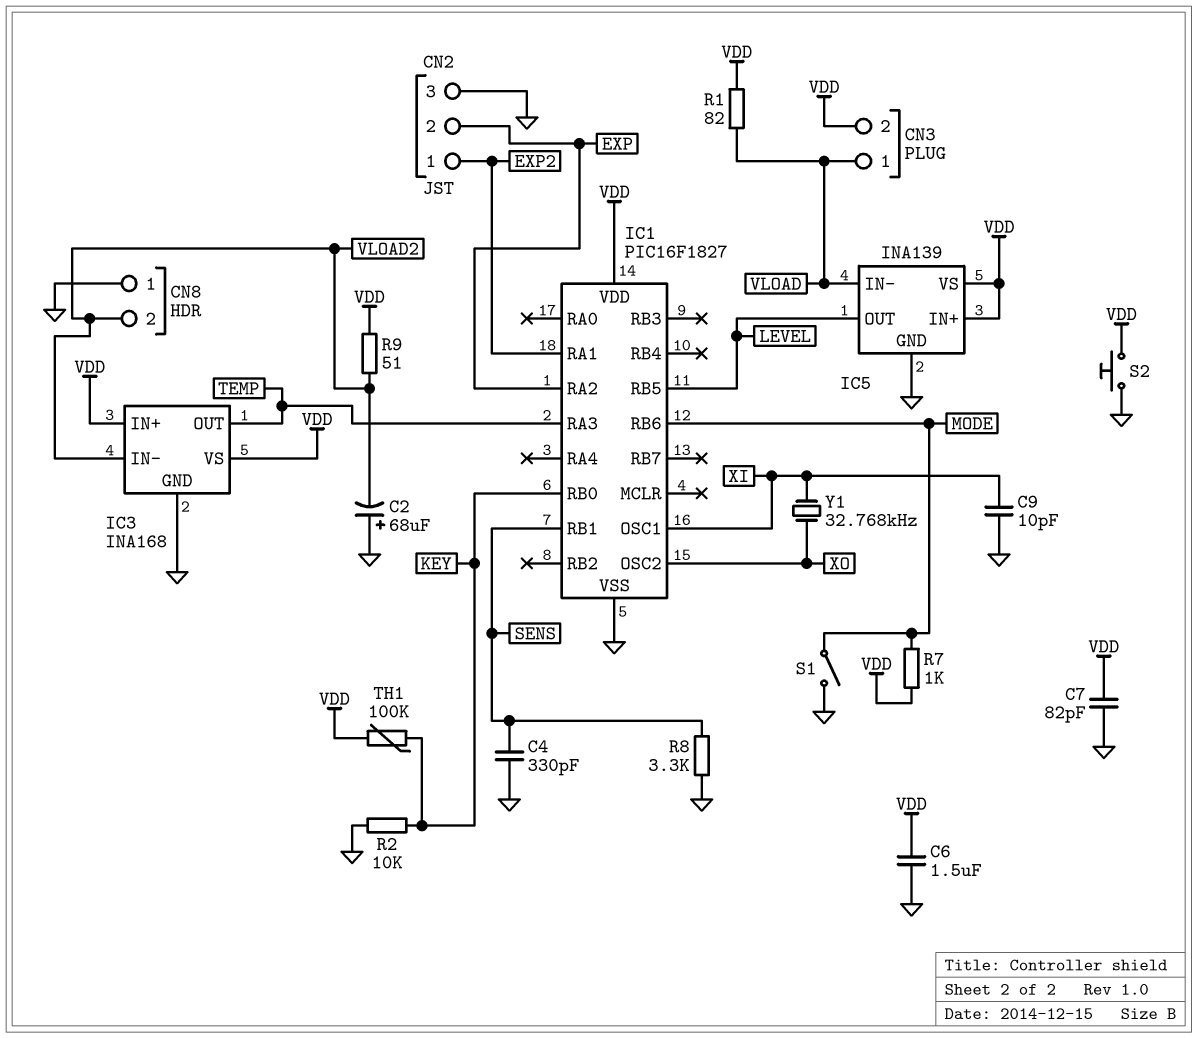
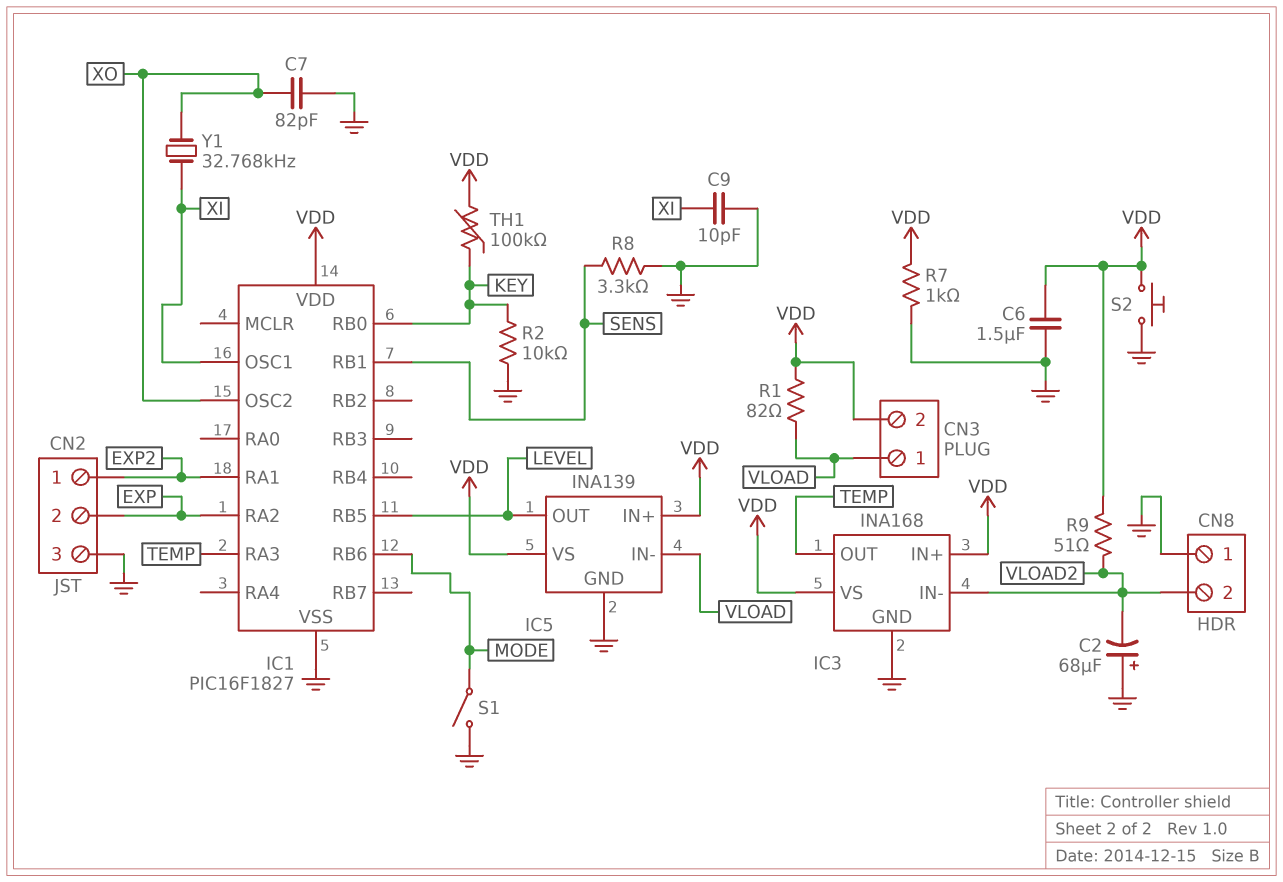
C4: 330pF (GND, SENS) -> none
C7: 82pF (GND, VDD) -> 82pF (GND, XO)
R7: 1k (MODE, VDD) -> 1k (GND, VDD)

